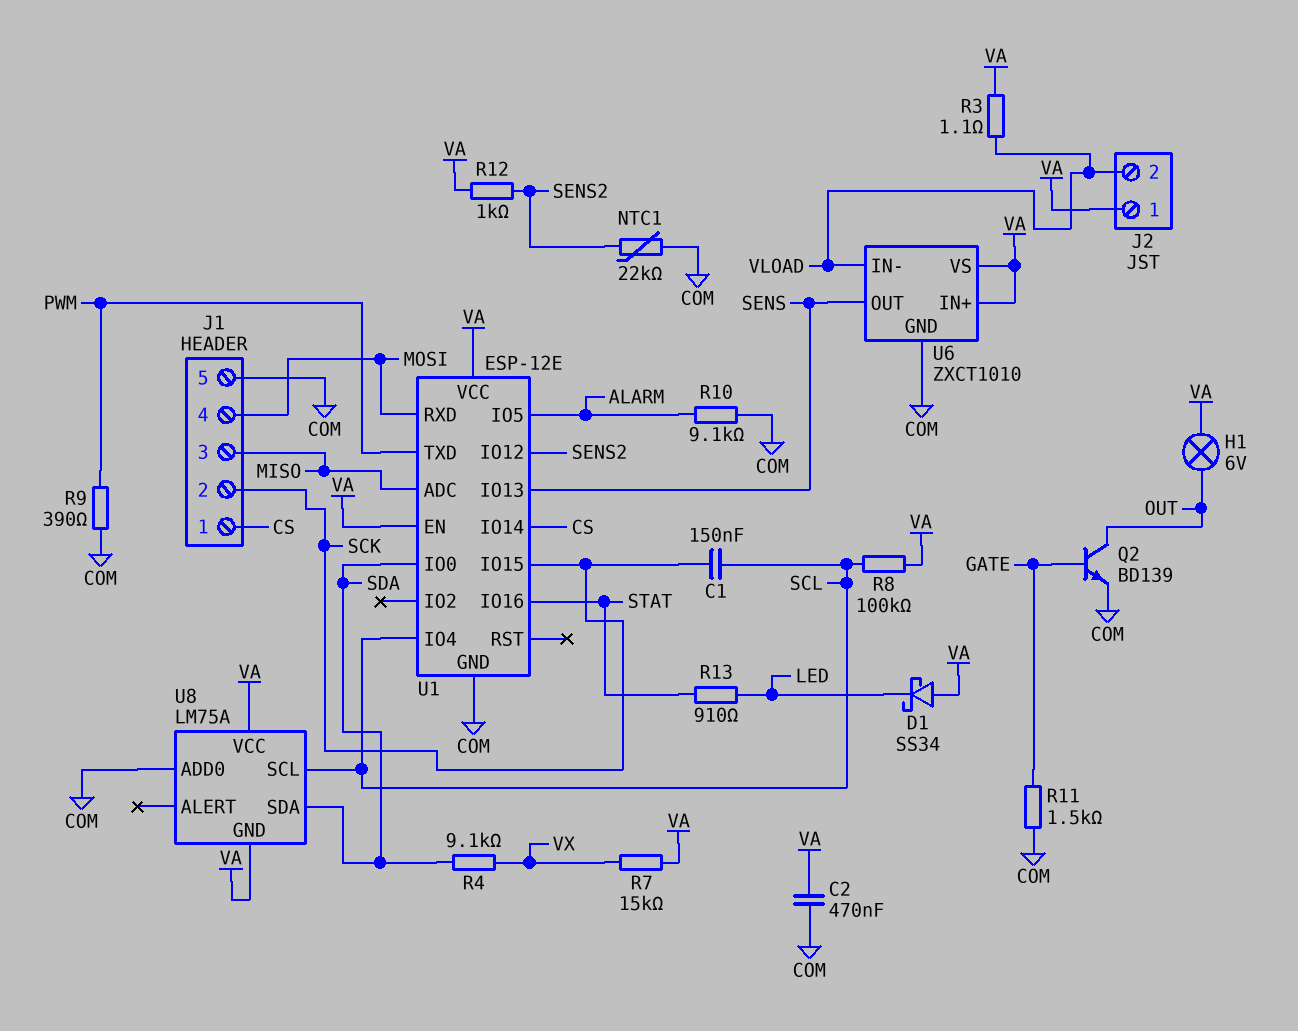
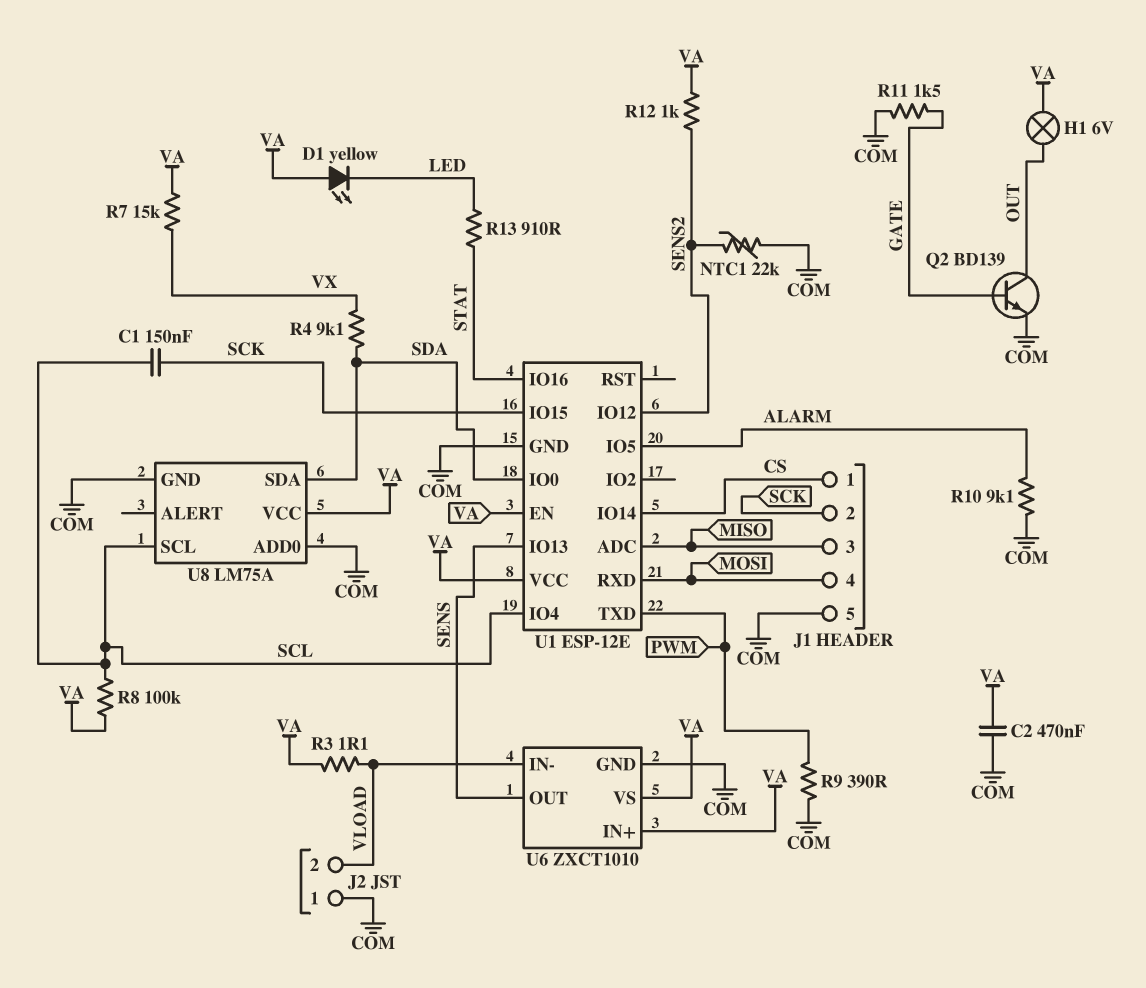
D1: schottky SS34 (A VA, K LED) -> LED yellow (A VA, K LED)
J2 pin 1: VA -> COM
U8 pin GND: VA -> COM

